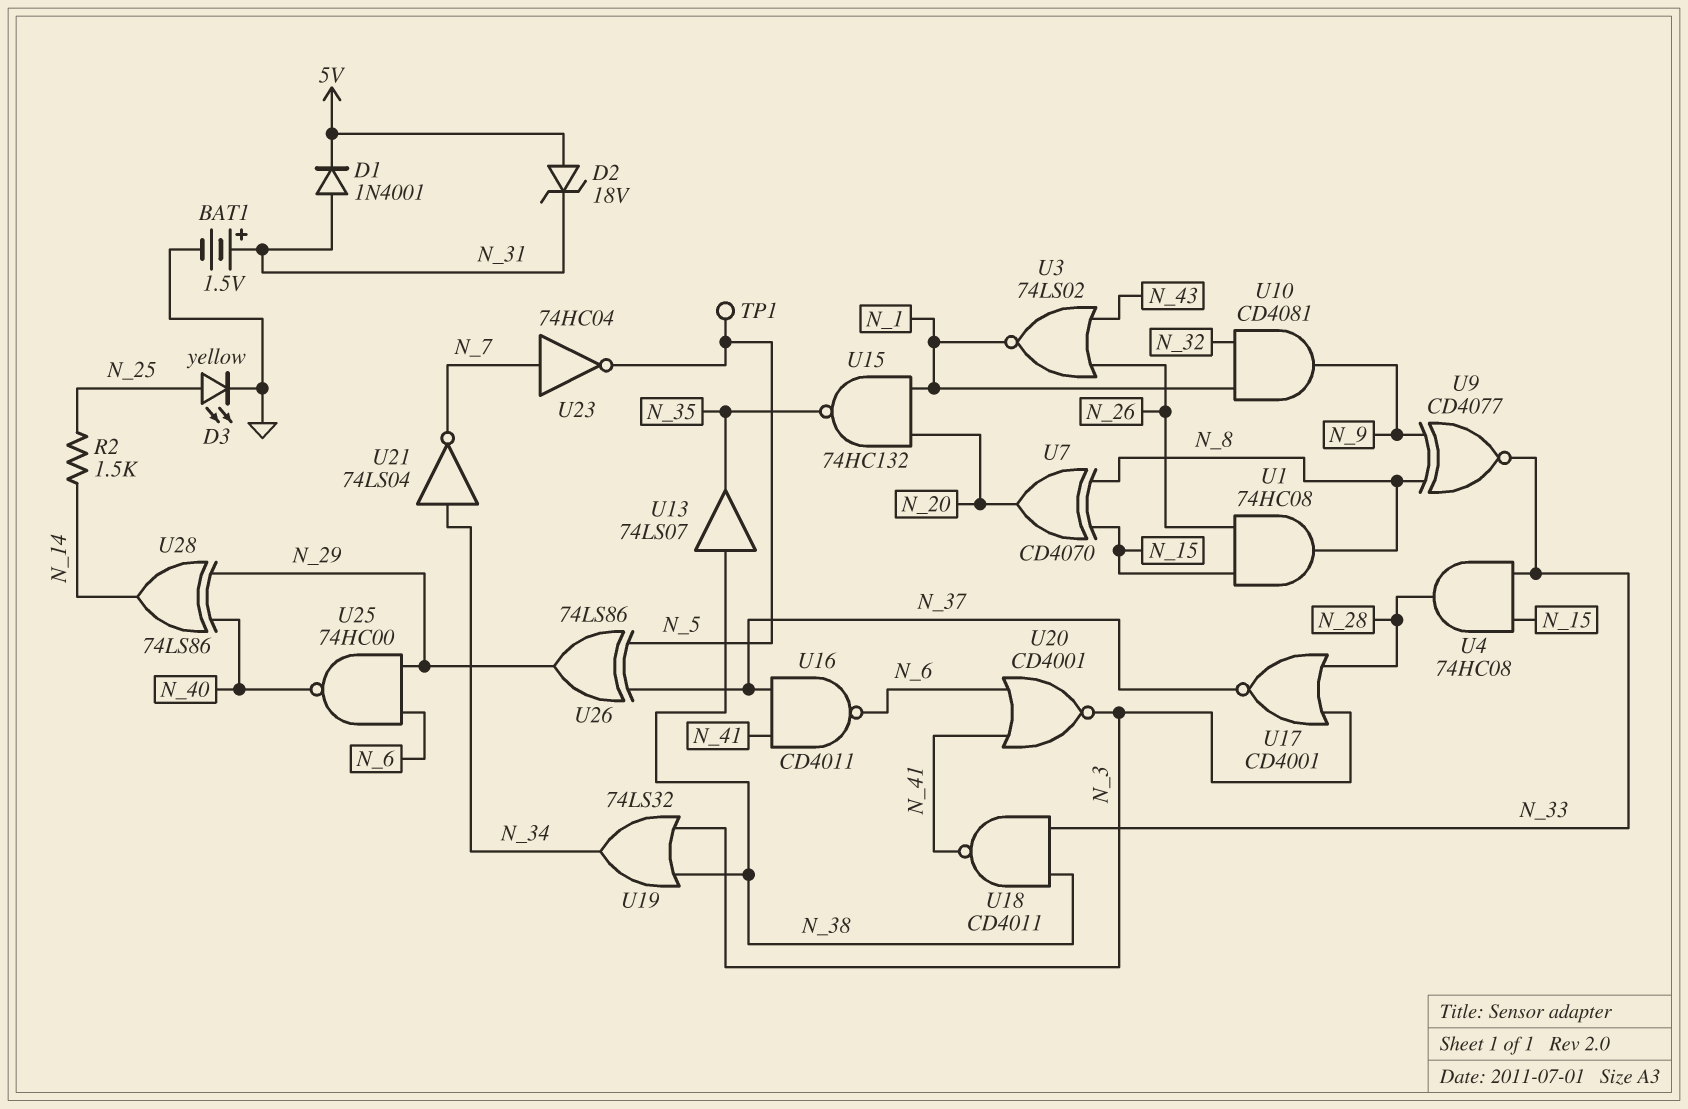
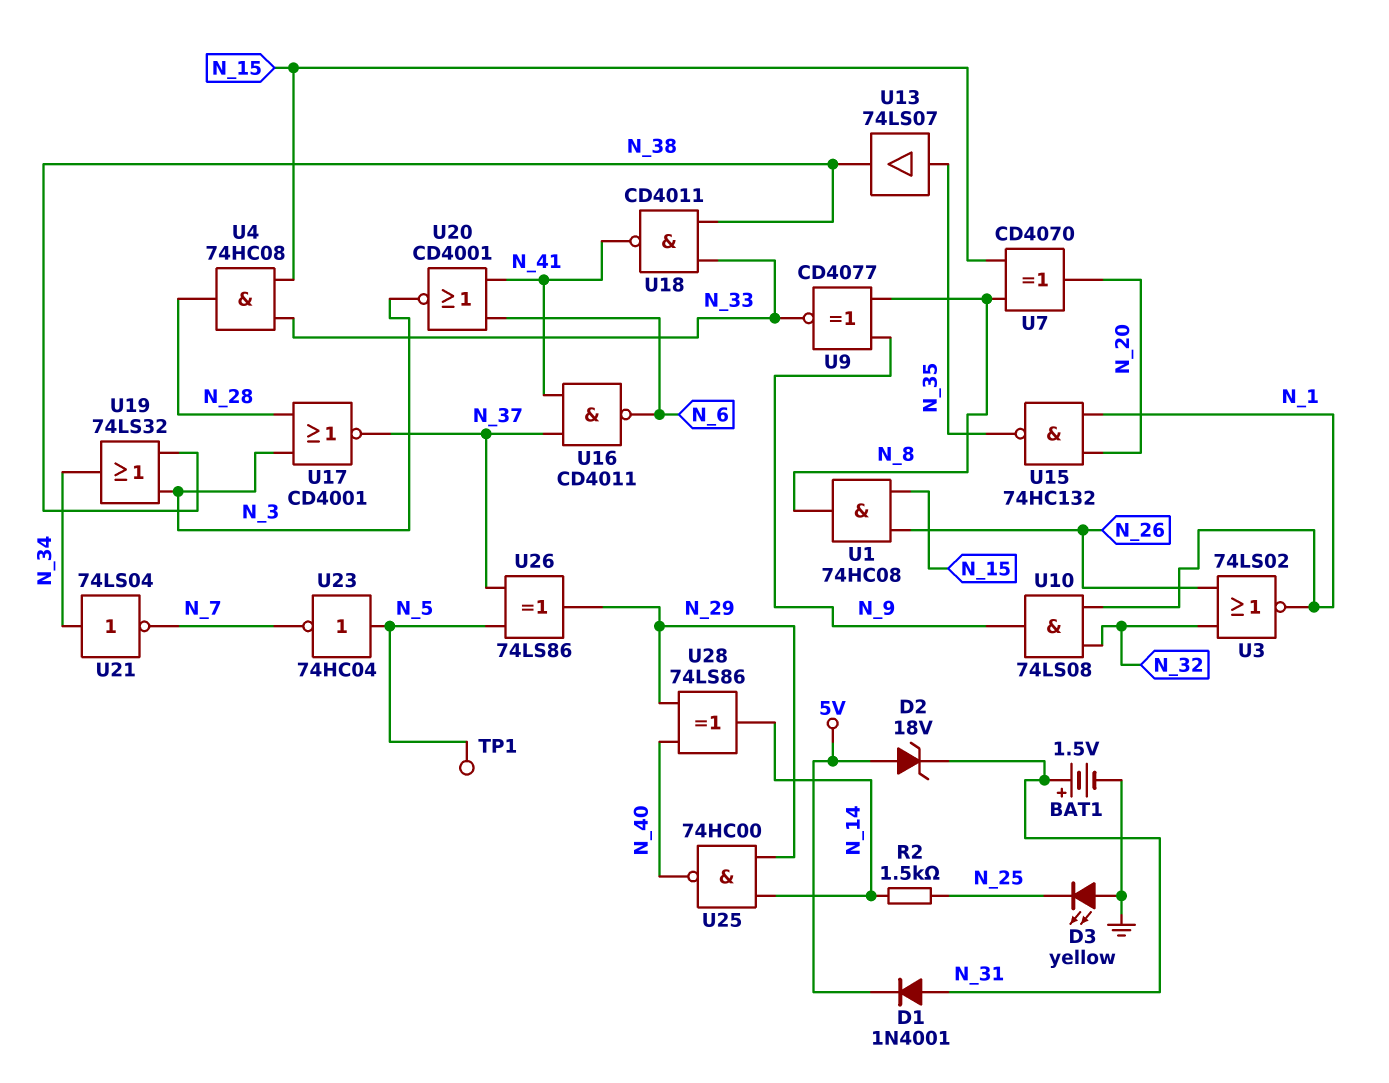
D3: LED yellow (A N_25, K GND) -> LED yellow (A GND, K N_25)
U3: NOR 74LS02 (in N_26, in N_43, out N_1) -> NOR 74LS02 (in N_26, in N_32, out N_1)
U10: AND CD4081 (in N_1, in N_32, out N_9) -> AND 74LS08 (in N_1, in N_32, out N_9)
U13: buffer 74LS07 (in N_38, out N_35) -> buffer 74LS07 (in N_35, out N_38)
U23: NOT 74HC04 (in N_7, out N_5) -> NOT 74HC04 (in N_5, out N_7)
U25: NAND 74HC00 (in N_6, in N_29, out N_40) -> NAND 74HC00 (in N_14, in N_29, out N_40)

